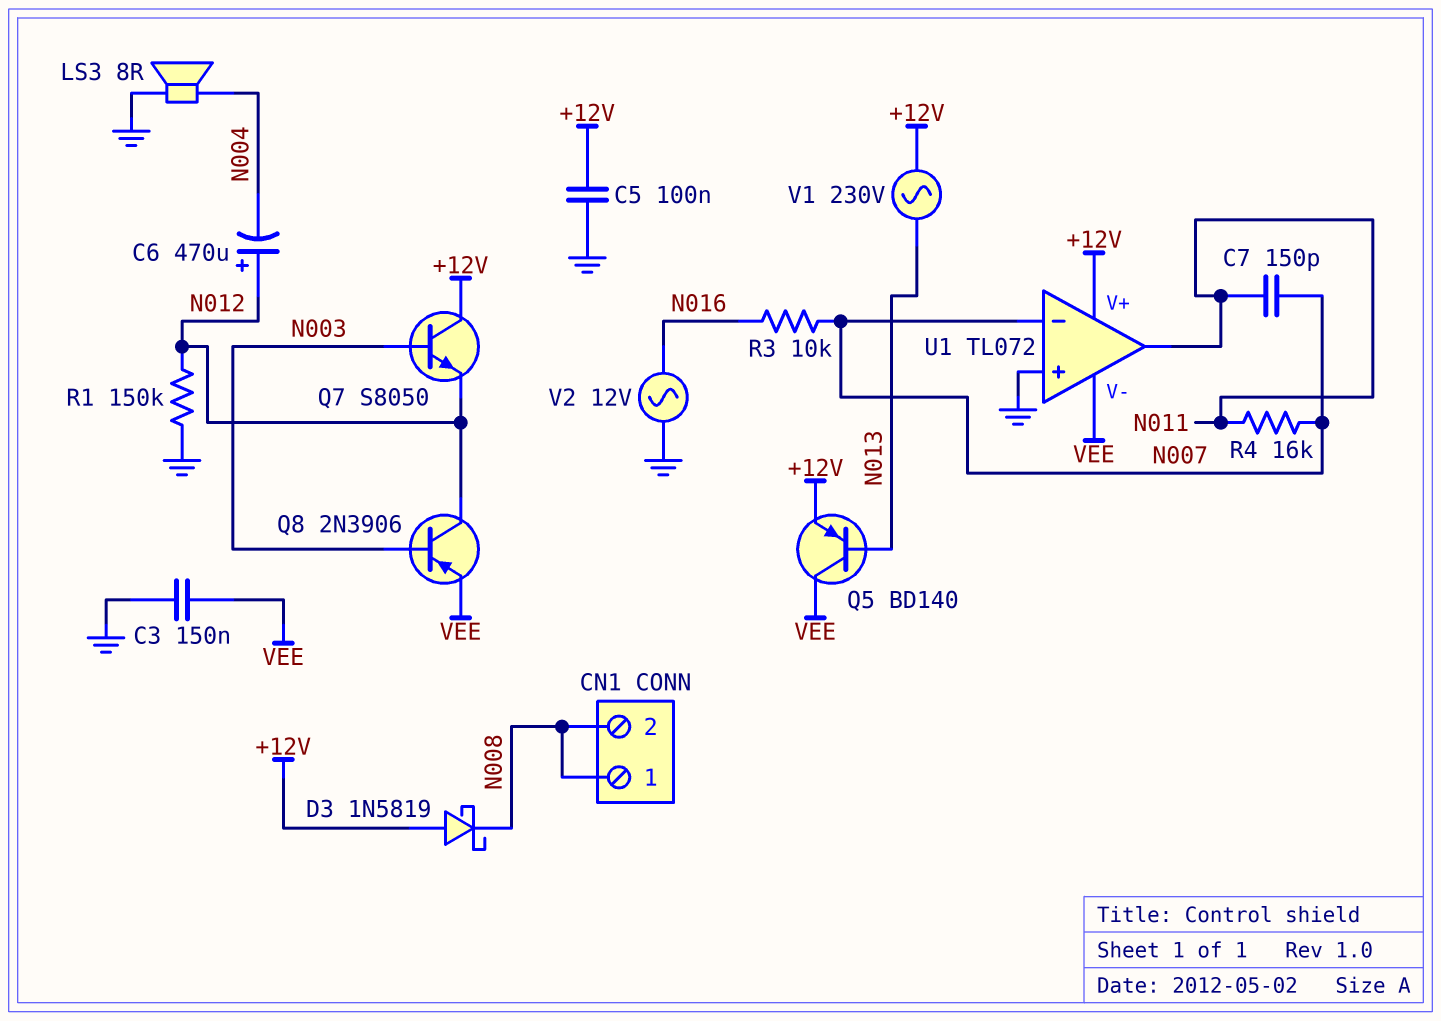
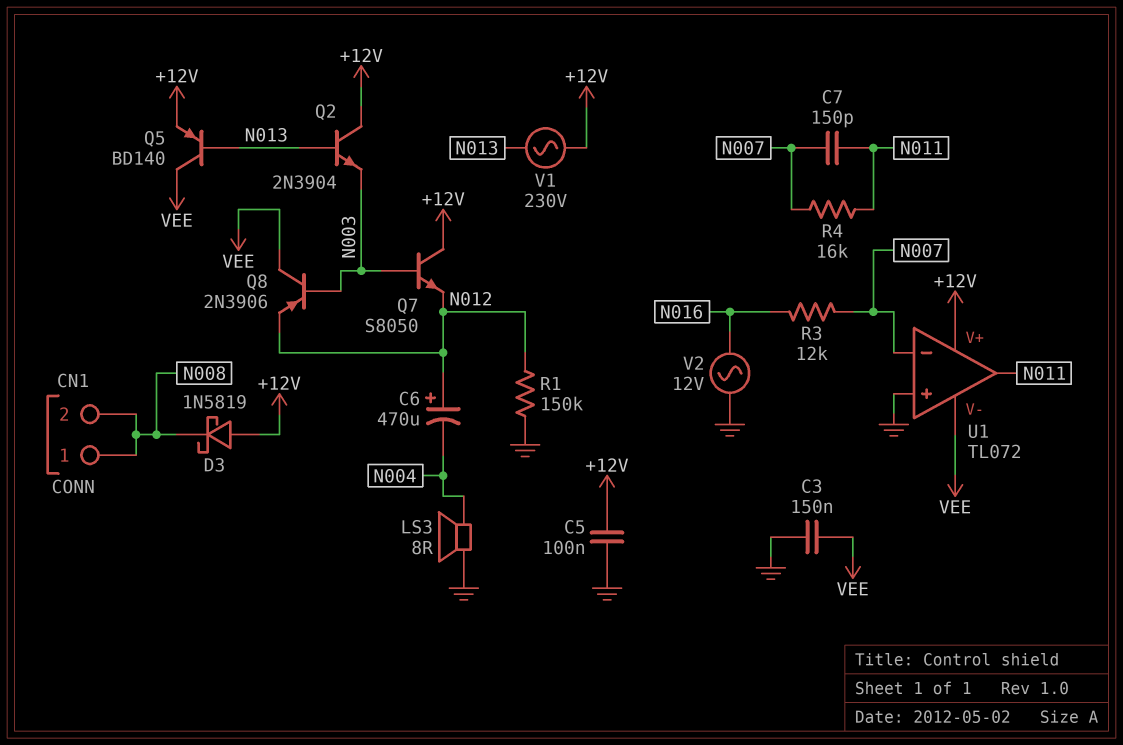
Q2: none -> NPN 2N3904 (B N013, C +12V, E N003)
Q8: PNP 2N3906 (B N003, C N012, E VEE) -> PNP 2N3906 (B N003, C VEE, E N012)
R3: 10k (N007, N016) -> 12k (N007, N016)

